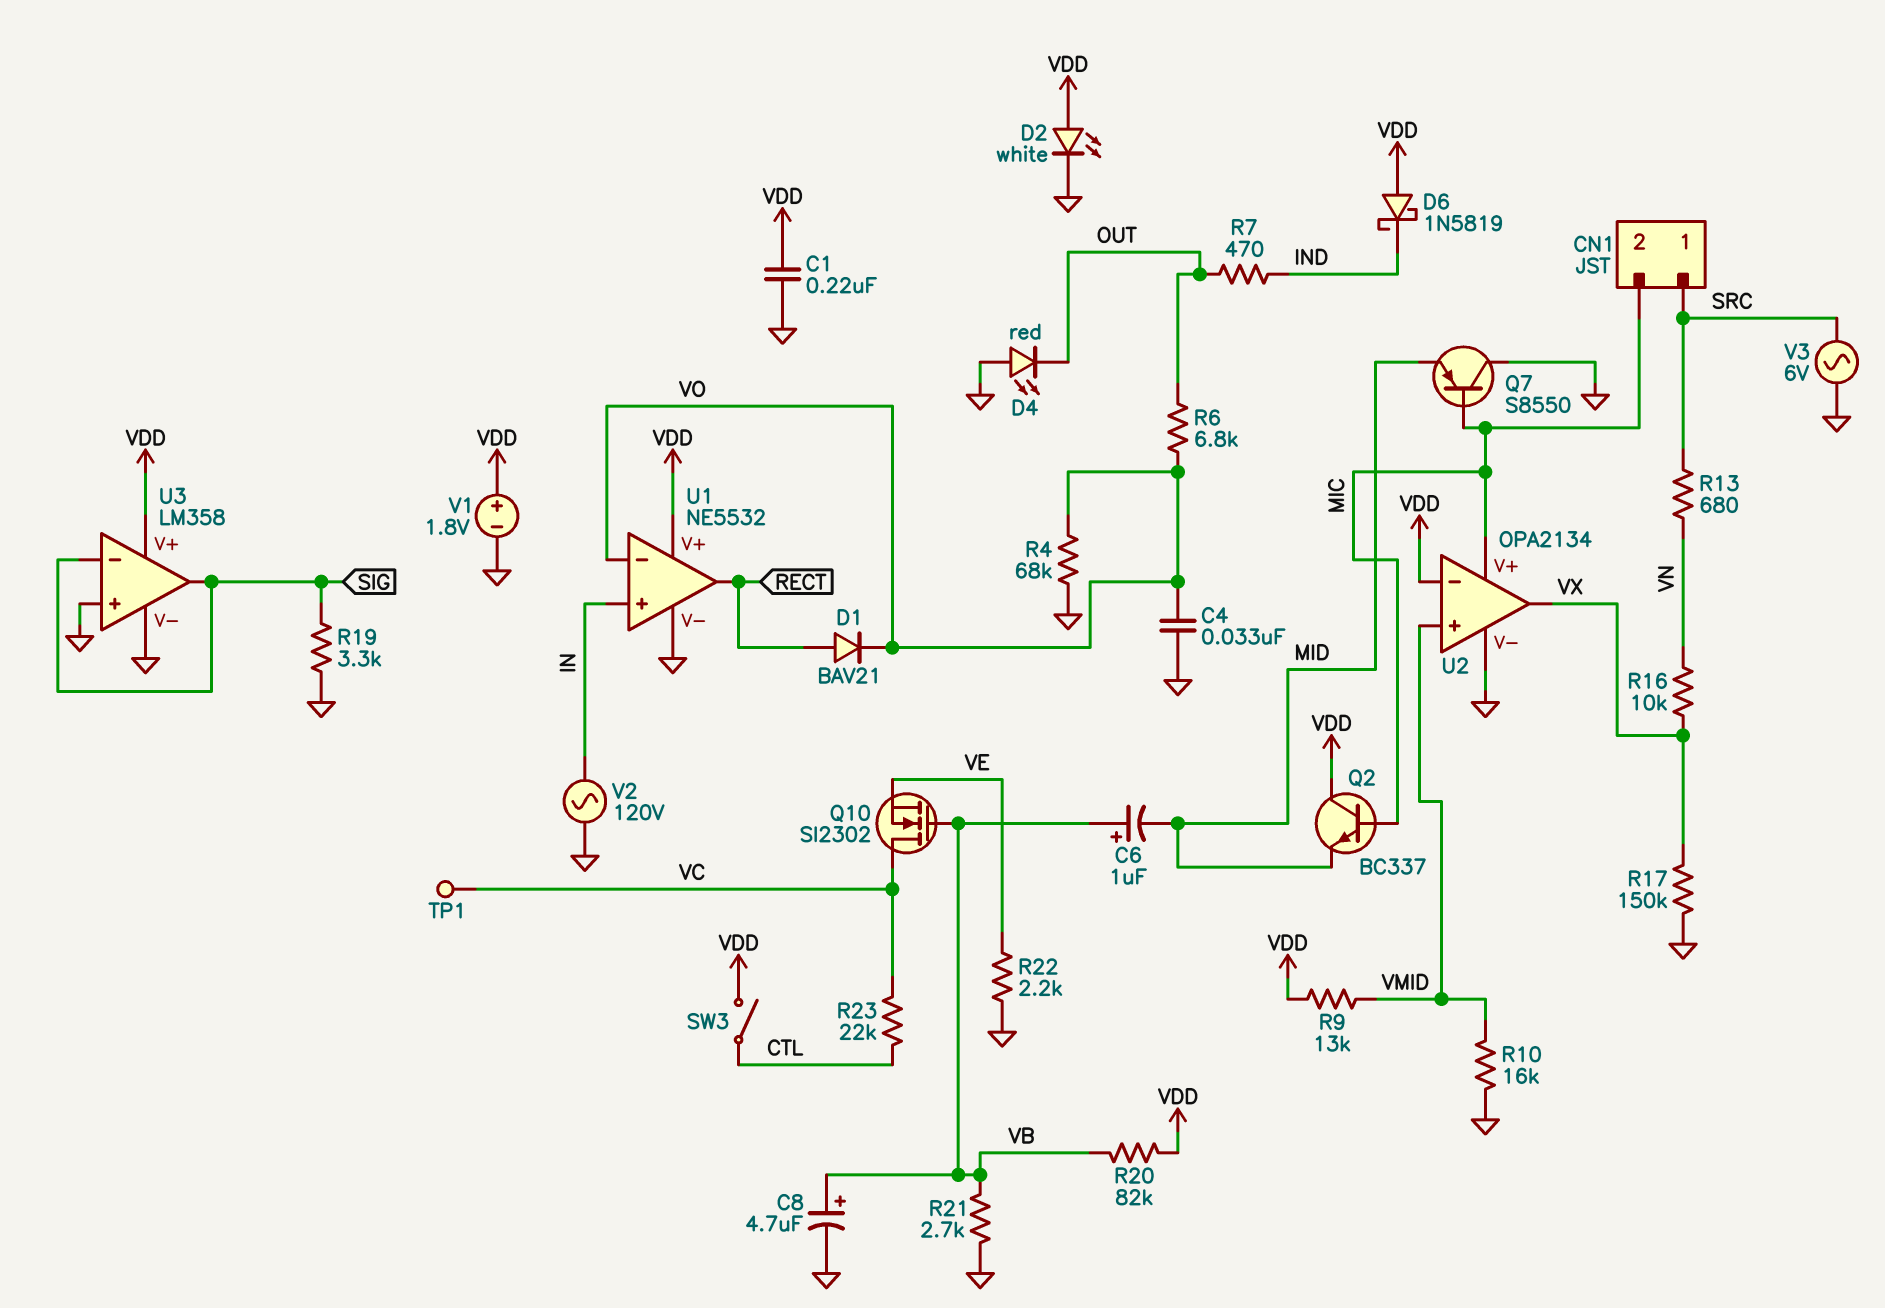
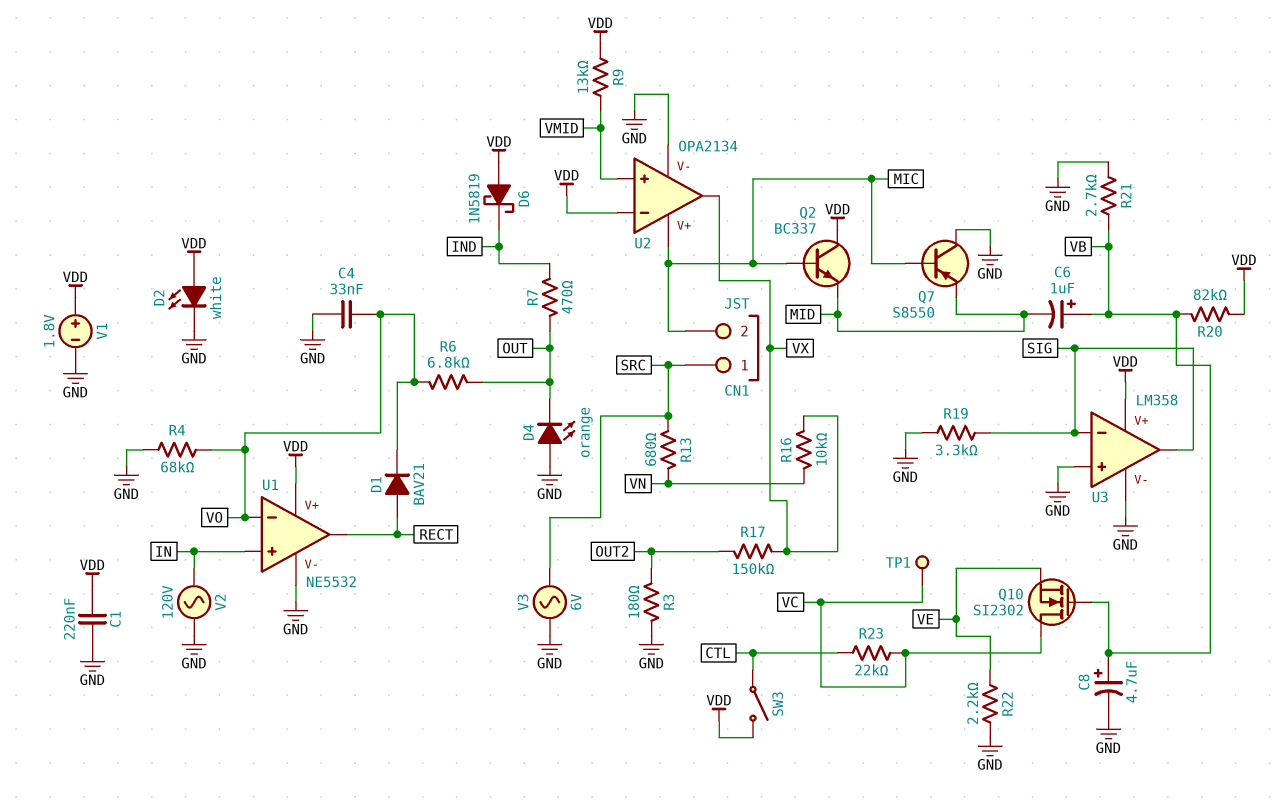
D4: LED red (A GND, K OUT) -> LED orange (A GND, K OUT)
R3: none -> 180 (GND, OUT2)
R10: 16k (GND, VMID) -> none
R17: 150k (GND, VX) -> 150k (OUT2, VX)

